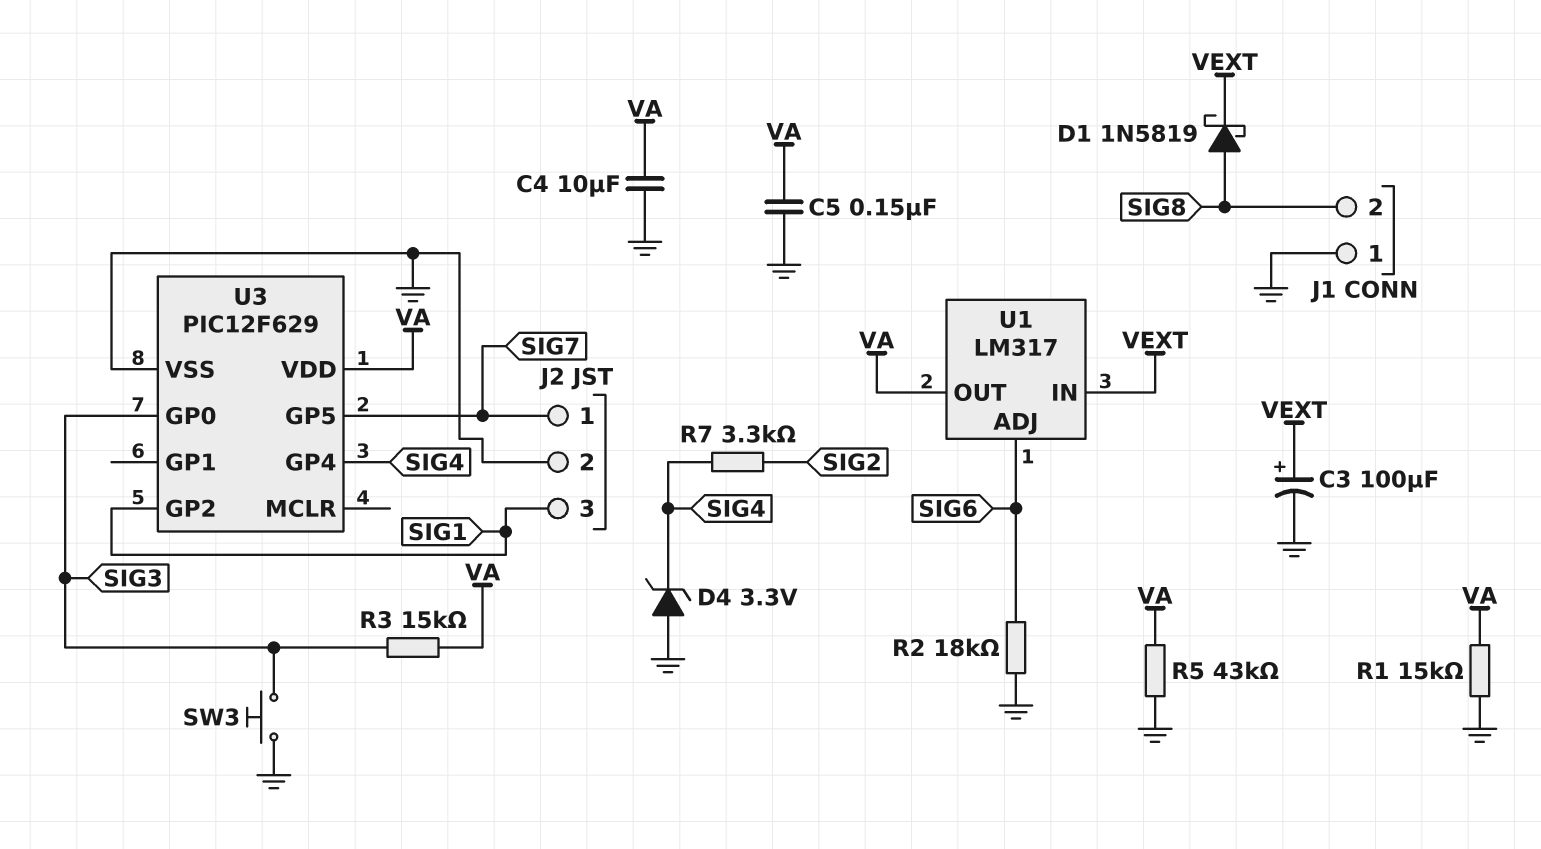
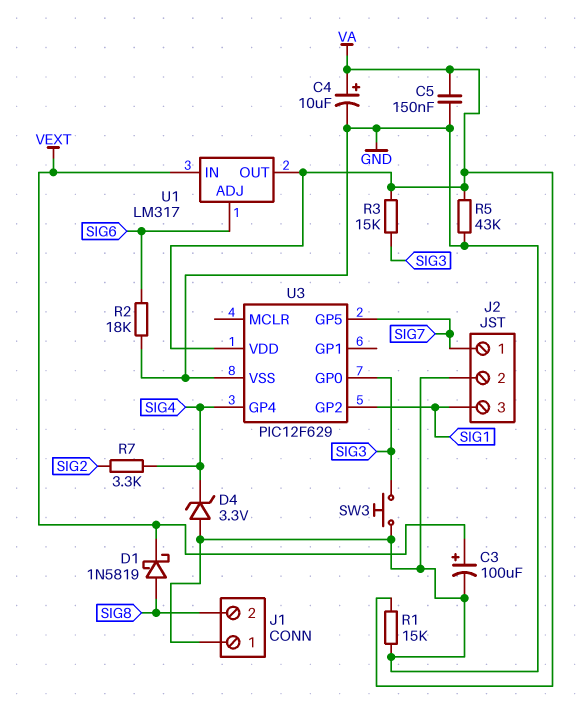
C4: 10uF (GND, VA) -> 10uF (plus VA, minus GND)

